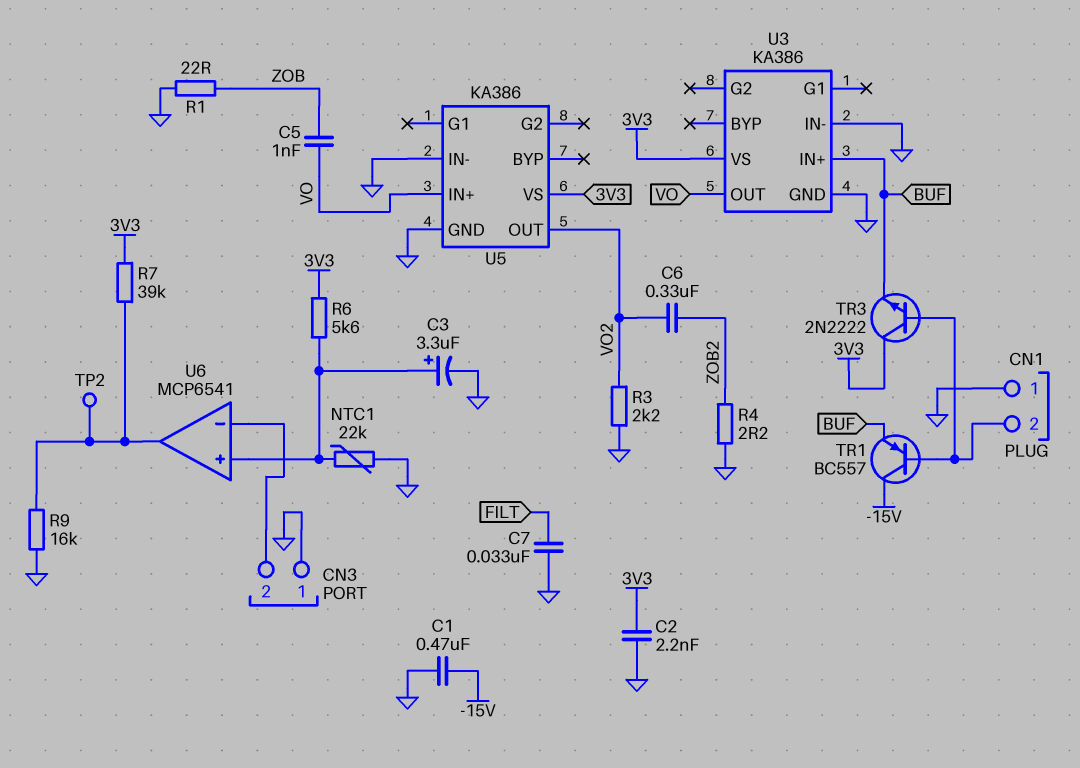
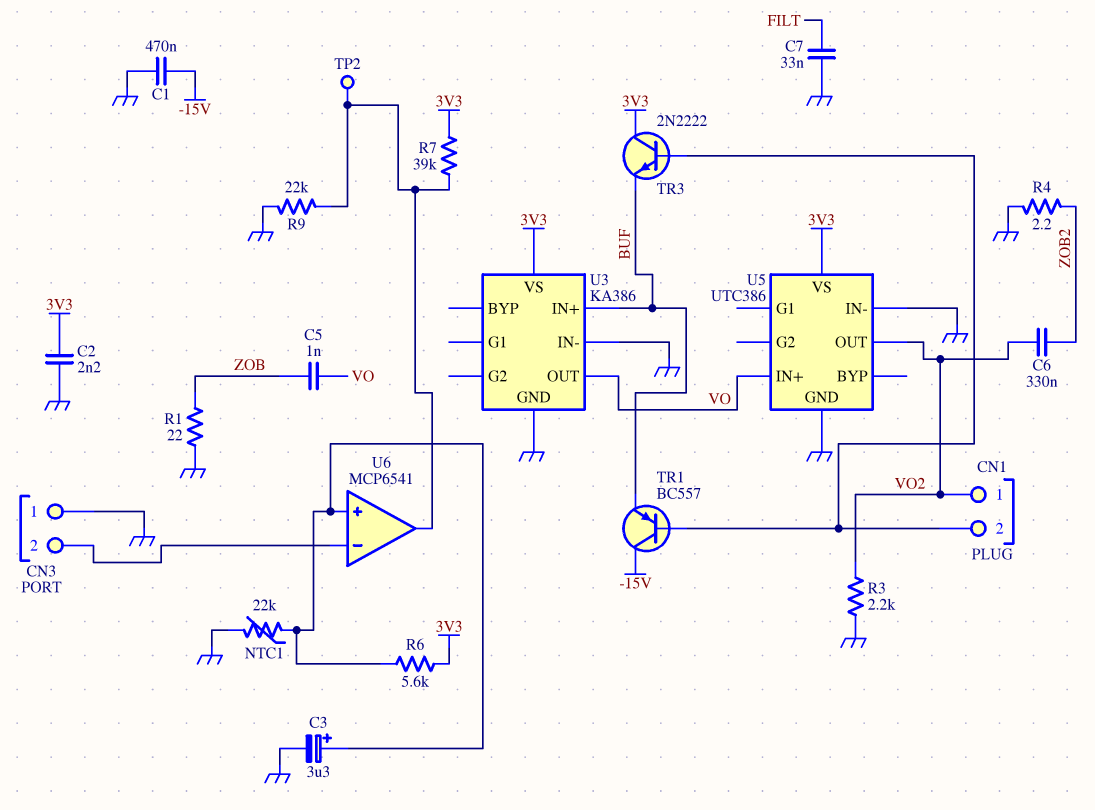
CN1 pin 1: GND -> VO2
R9: 16k (GND, U6/out) -> 22k (GND, U6/out)
U5: KA386 -> UTC386

